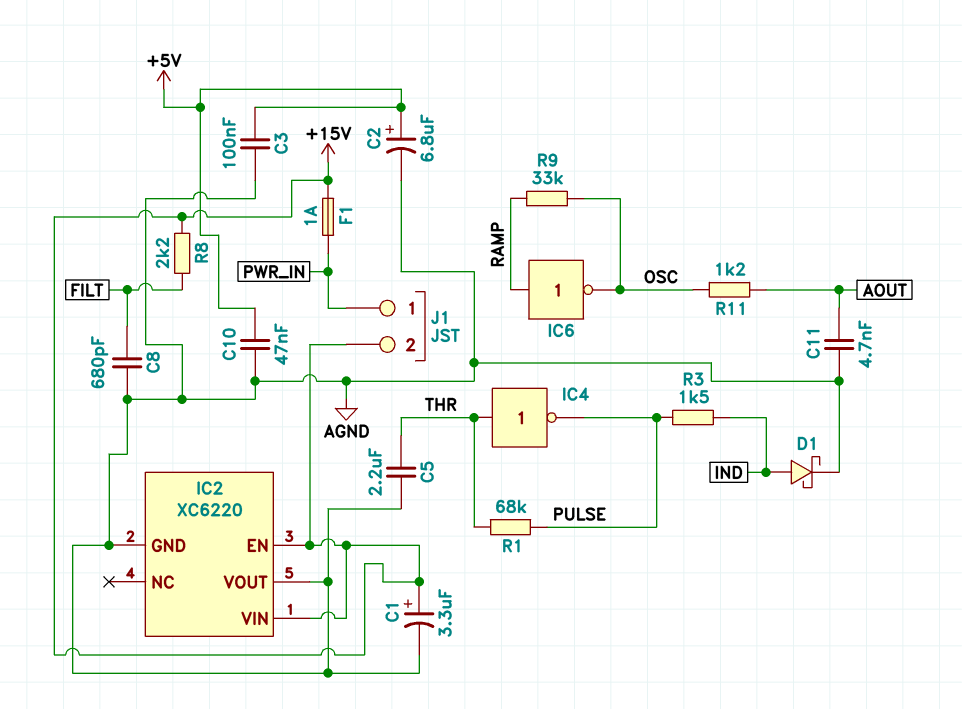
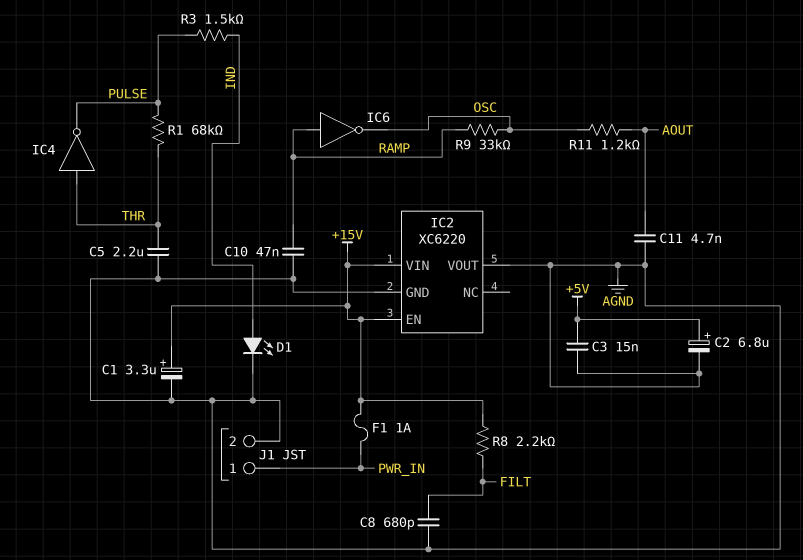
C3: 100nF (+5V, AGND) -> 15nF (+5V, AGND)
C10: 47nF (+5V, AGND) -> 47nF (AGND, RAMP)
D1: schottky (A IND, K AGND) -> LED (A IND, K AGND)
J1 pin 2: +15V -> AGND

